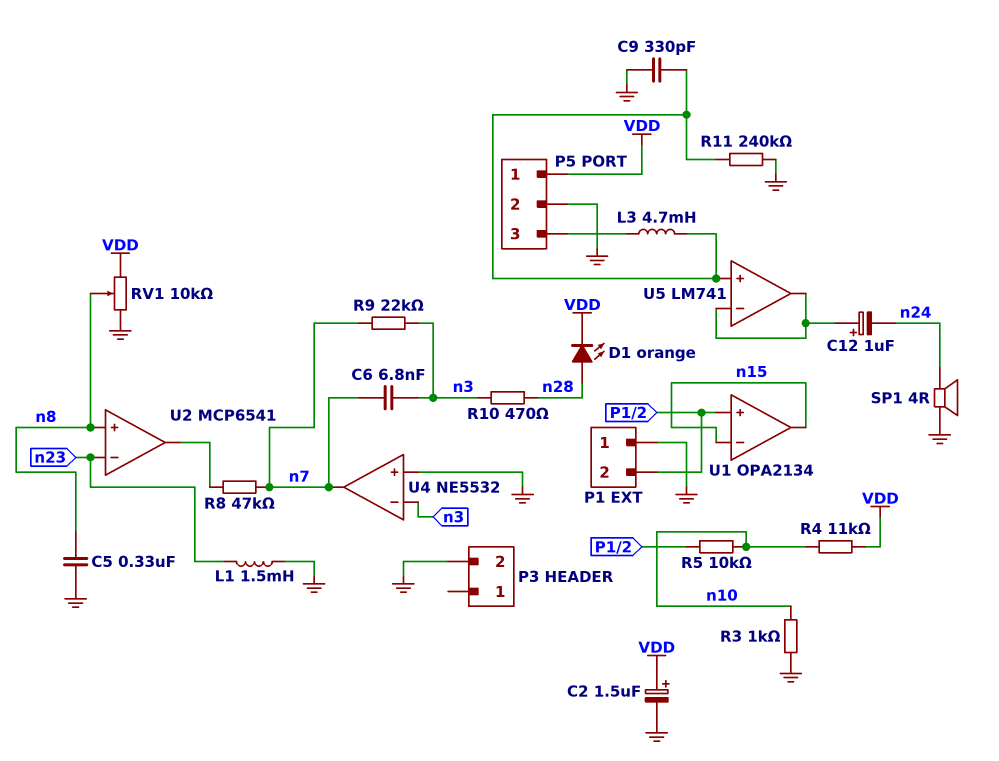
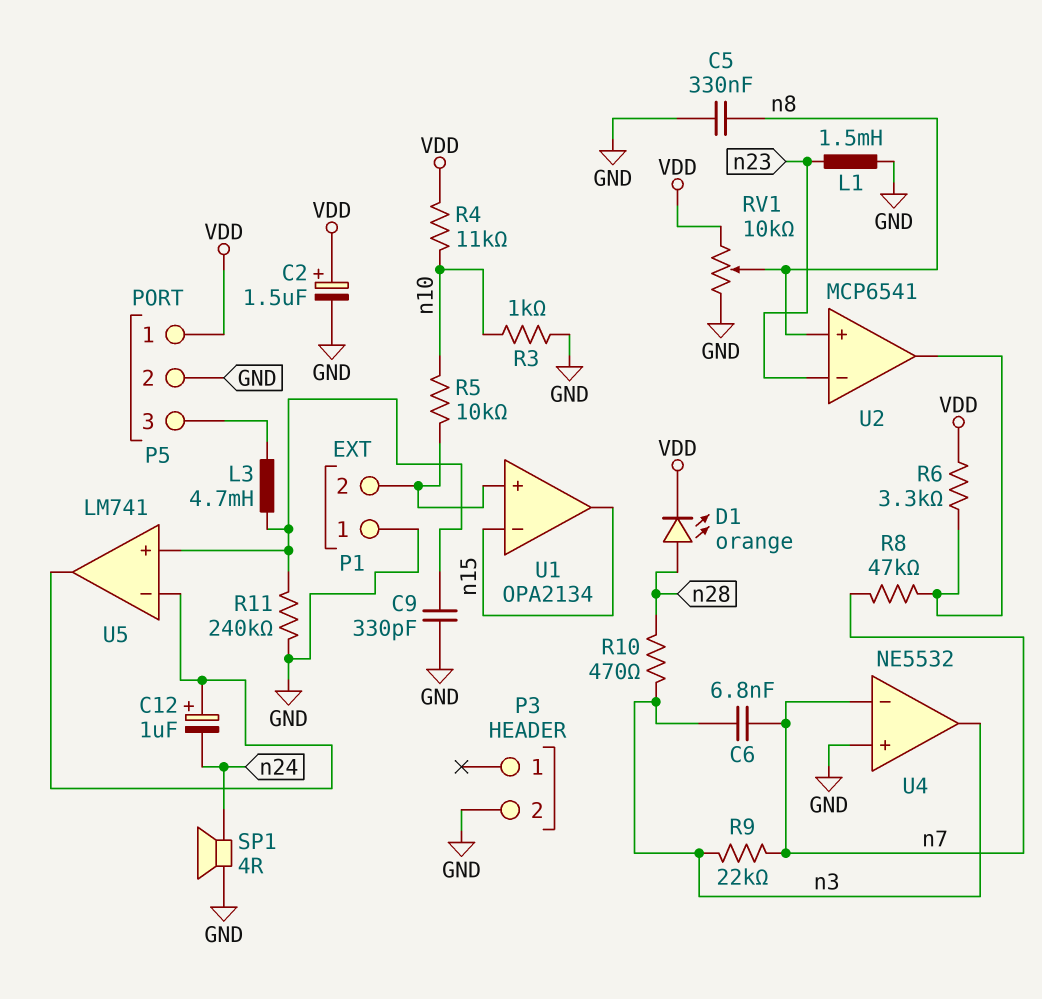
R6: none -> 3.3k (U2/out, VDD)
U4 pin in-: n3 -> n7
U4 pin out: n7 -> n3

